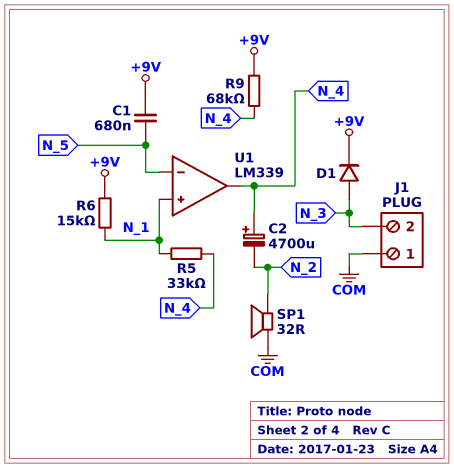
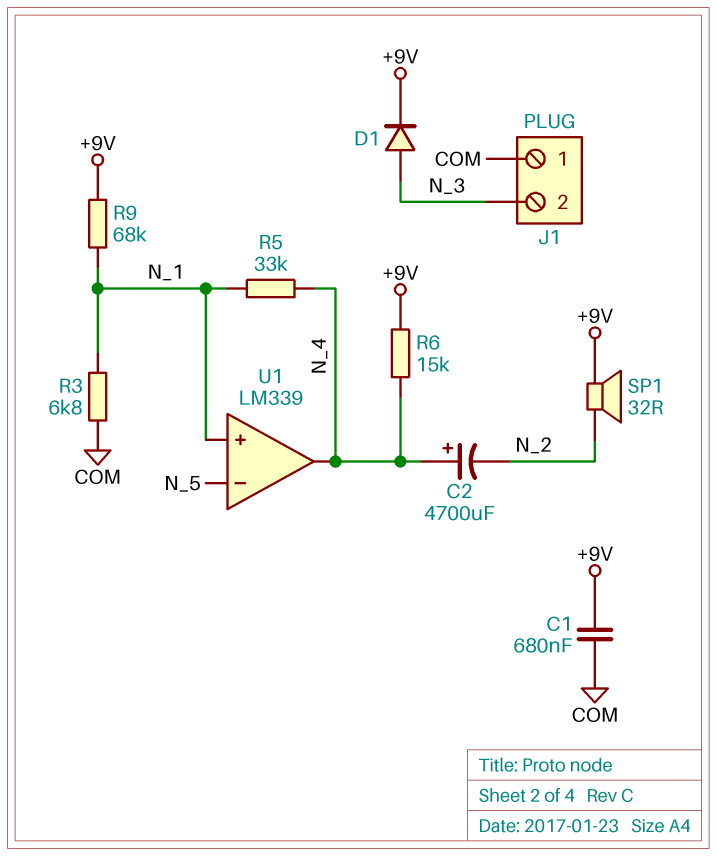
C1: 680nF (+9V, N_5) -> 680nF (+9V, COM)
R3: none -> 6.8k (COM, N_1)
R6: 15k (+9V, N_1) -> 15k (+9V, N_4)
R9: 68k (+9V, N_4) -> 68k (+9V, N_1)
SP1: speaker 32R (COM, N_2) -> speaker 32R (+9V, N_2)

